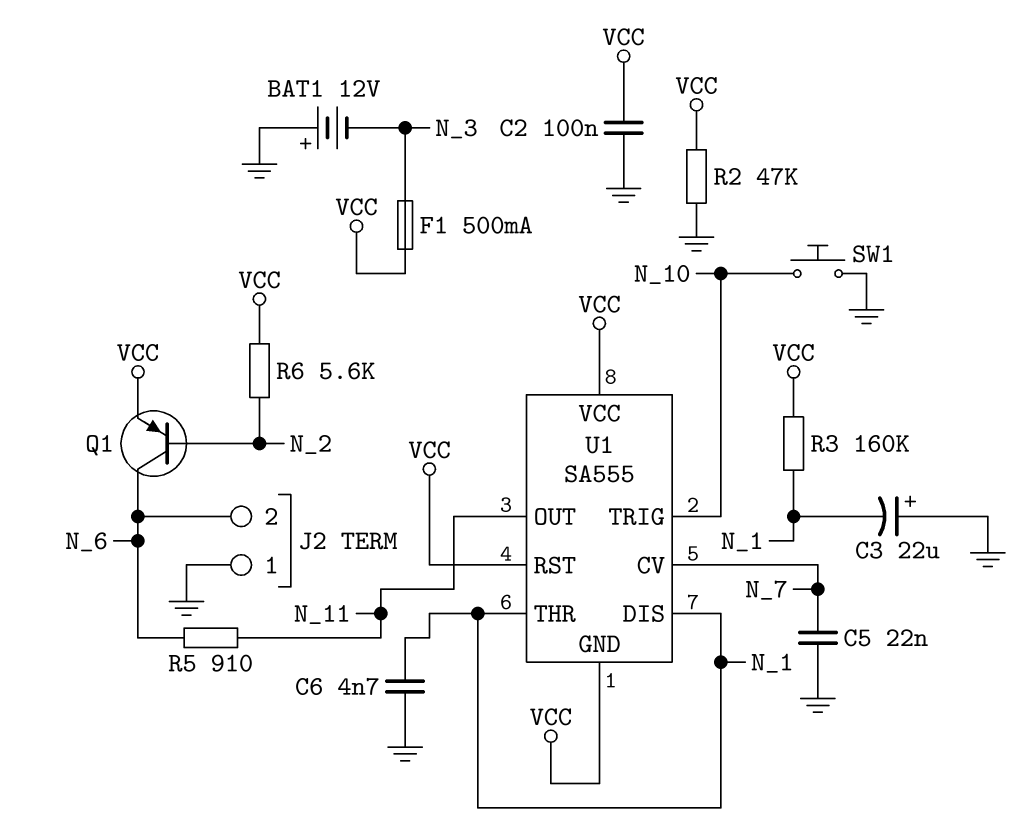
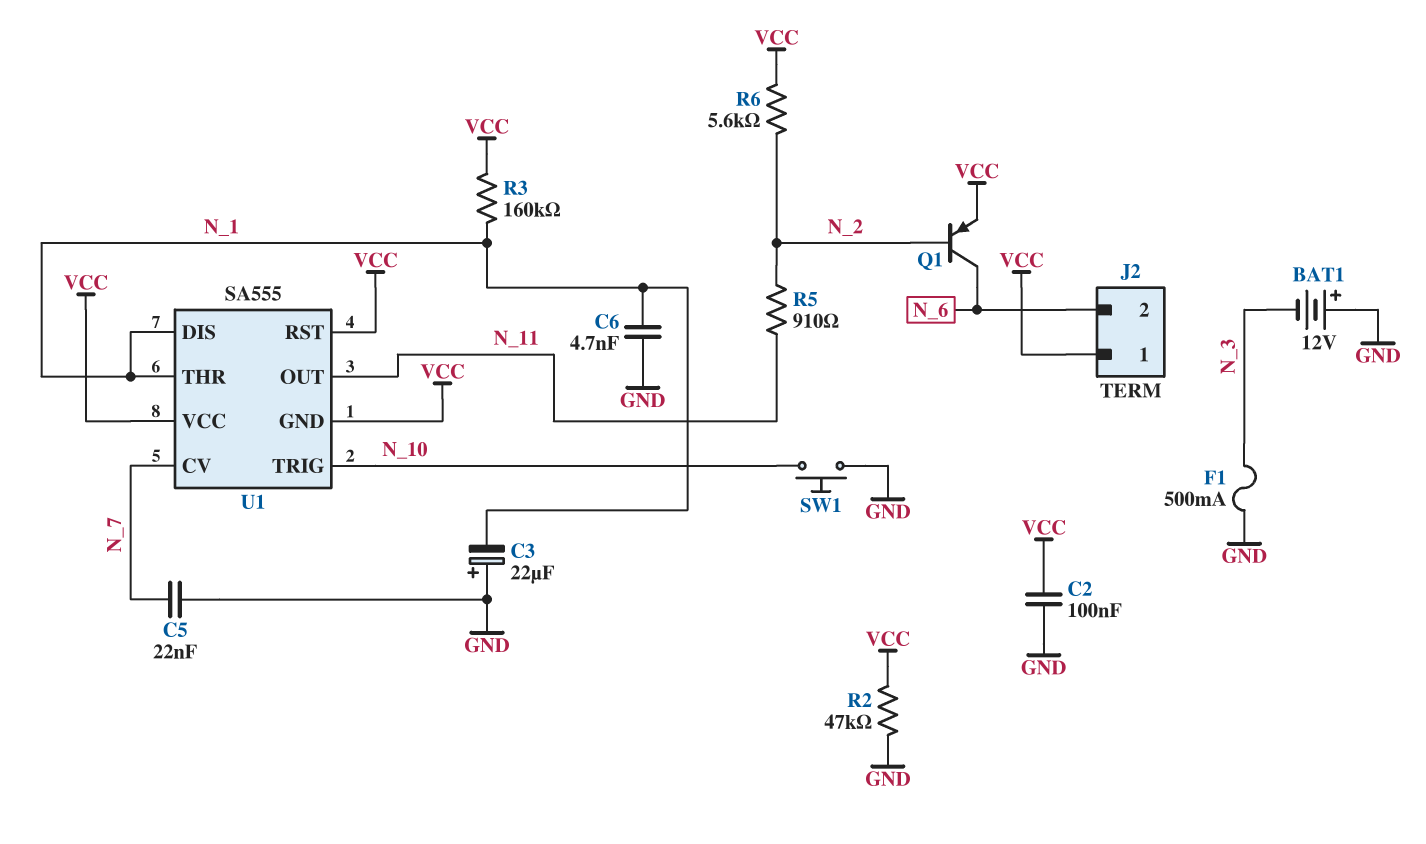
F1: 500mA (N_3, VCC) -> 500mA (GND, N_3)
J2 pin 1: GND -> VCC
R5: 910 (N_6, N_11) -> 910 (N_2, N_11)

